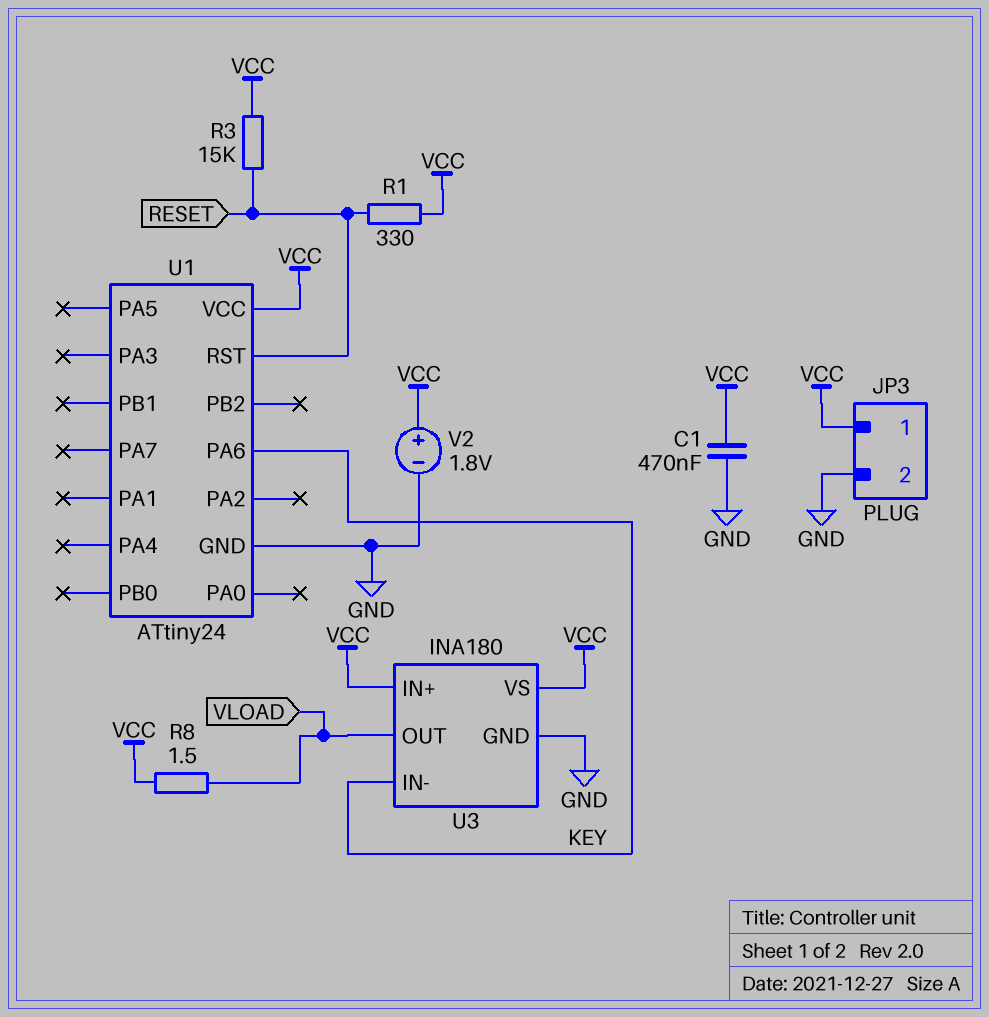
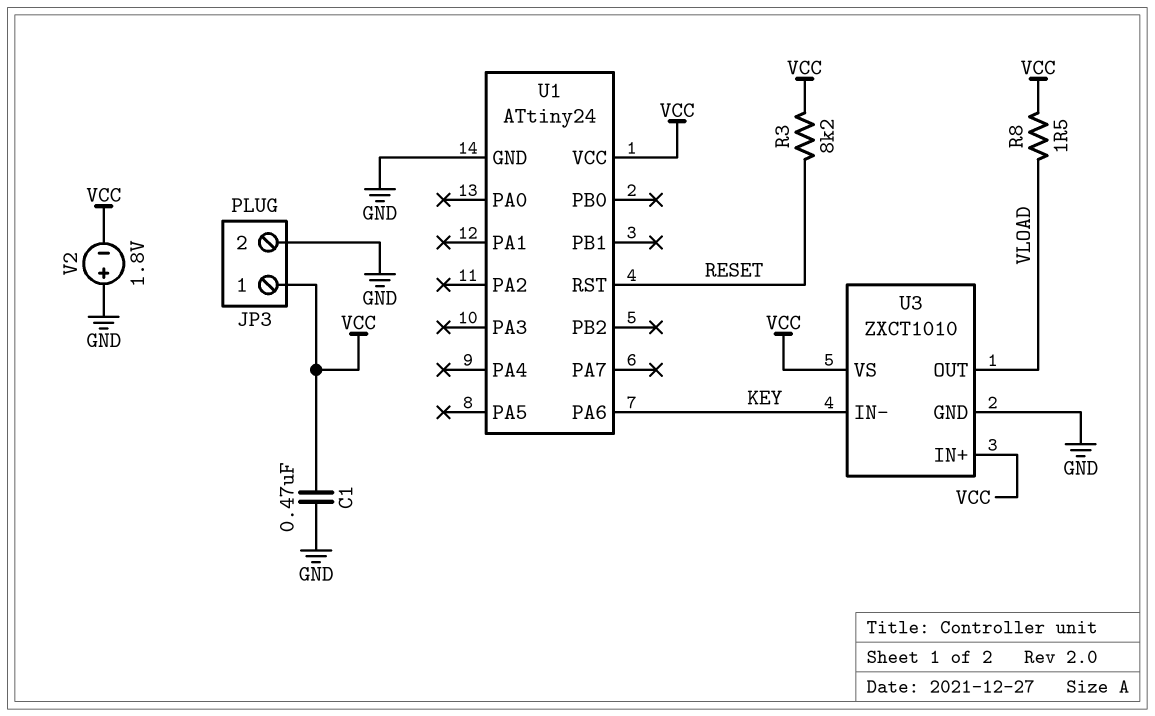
R1: 330 (RESET, VCC) -> none
R3: 15k (RESET, VCC) -> 8.2k (RESET, VCC)
U3: INA180 -> ZXCT1010
V2: 1.8V (plus VCC, minus GND) -> 1.8V (plus GND, minus VCC)

